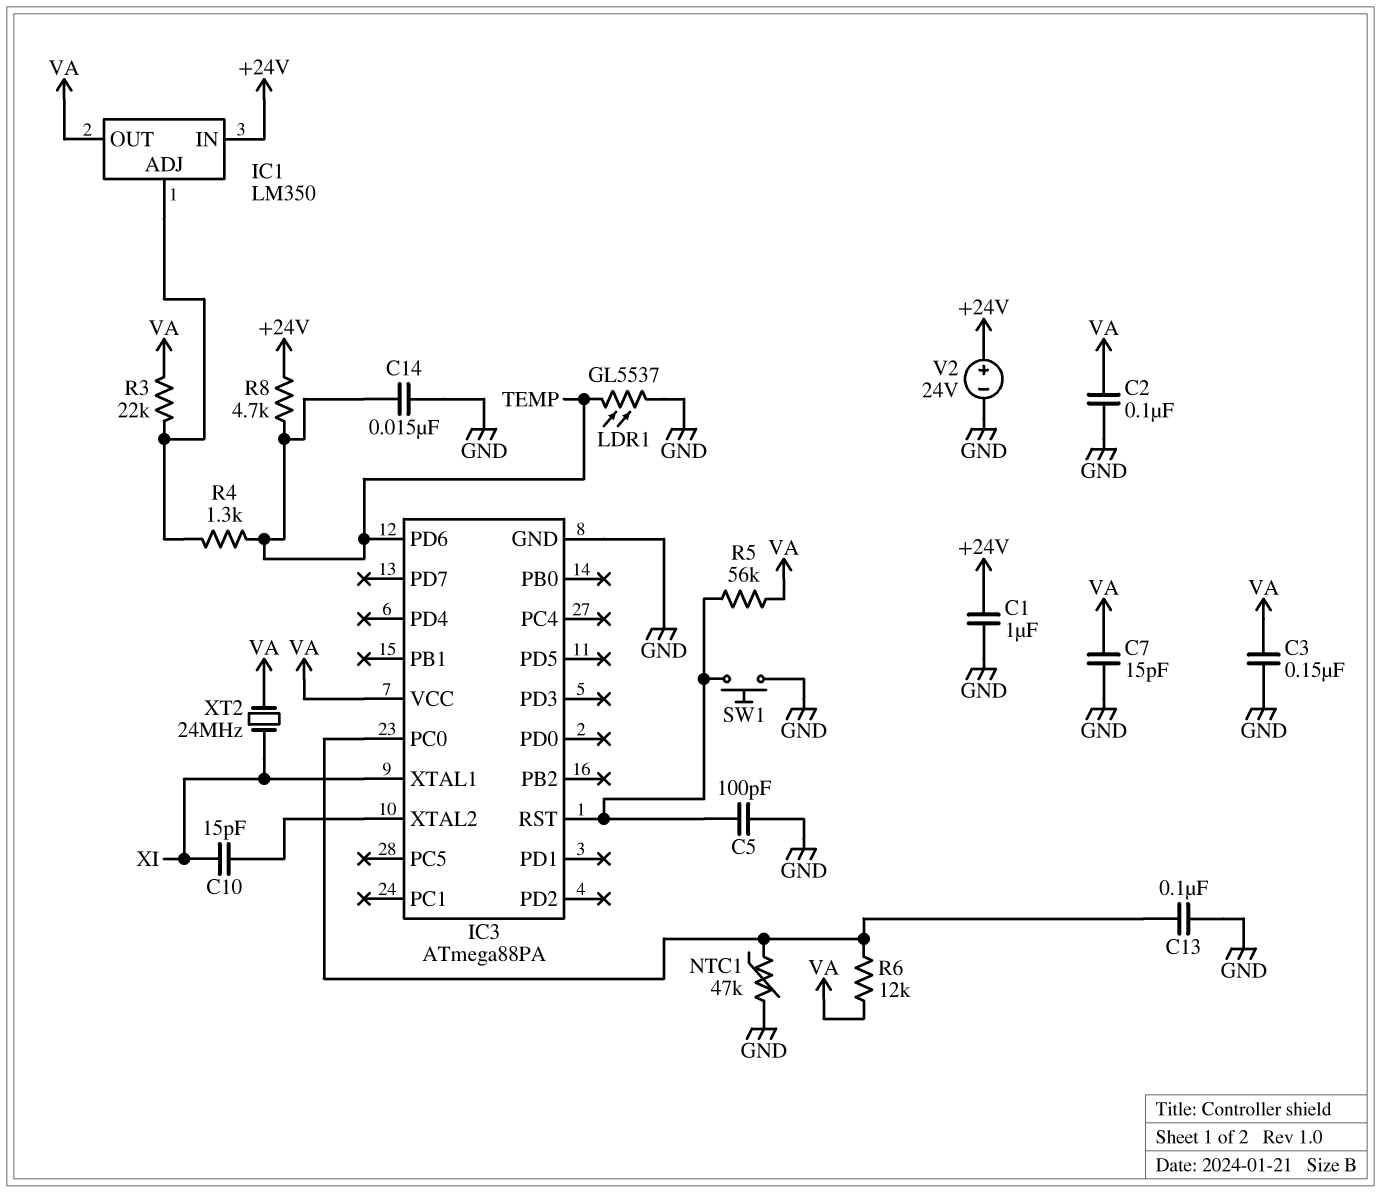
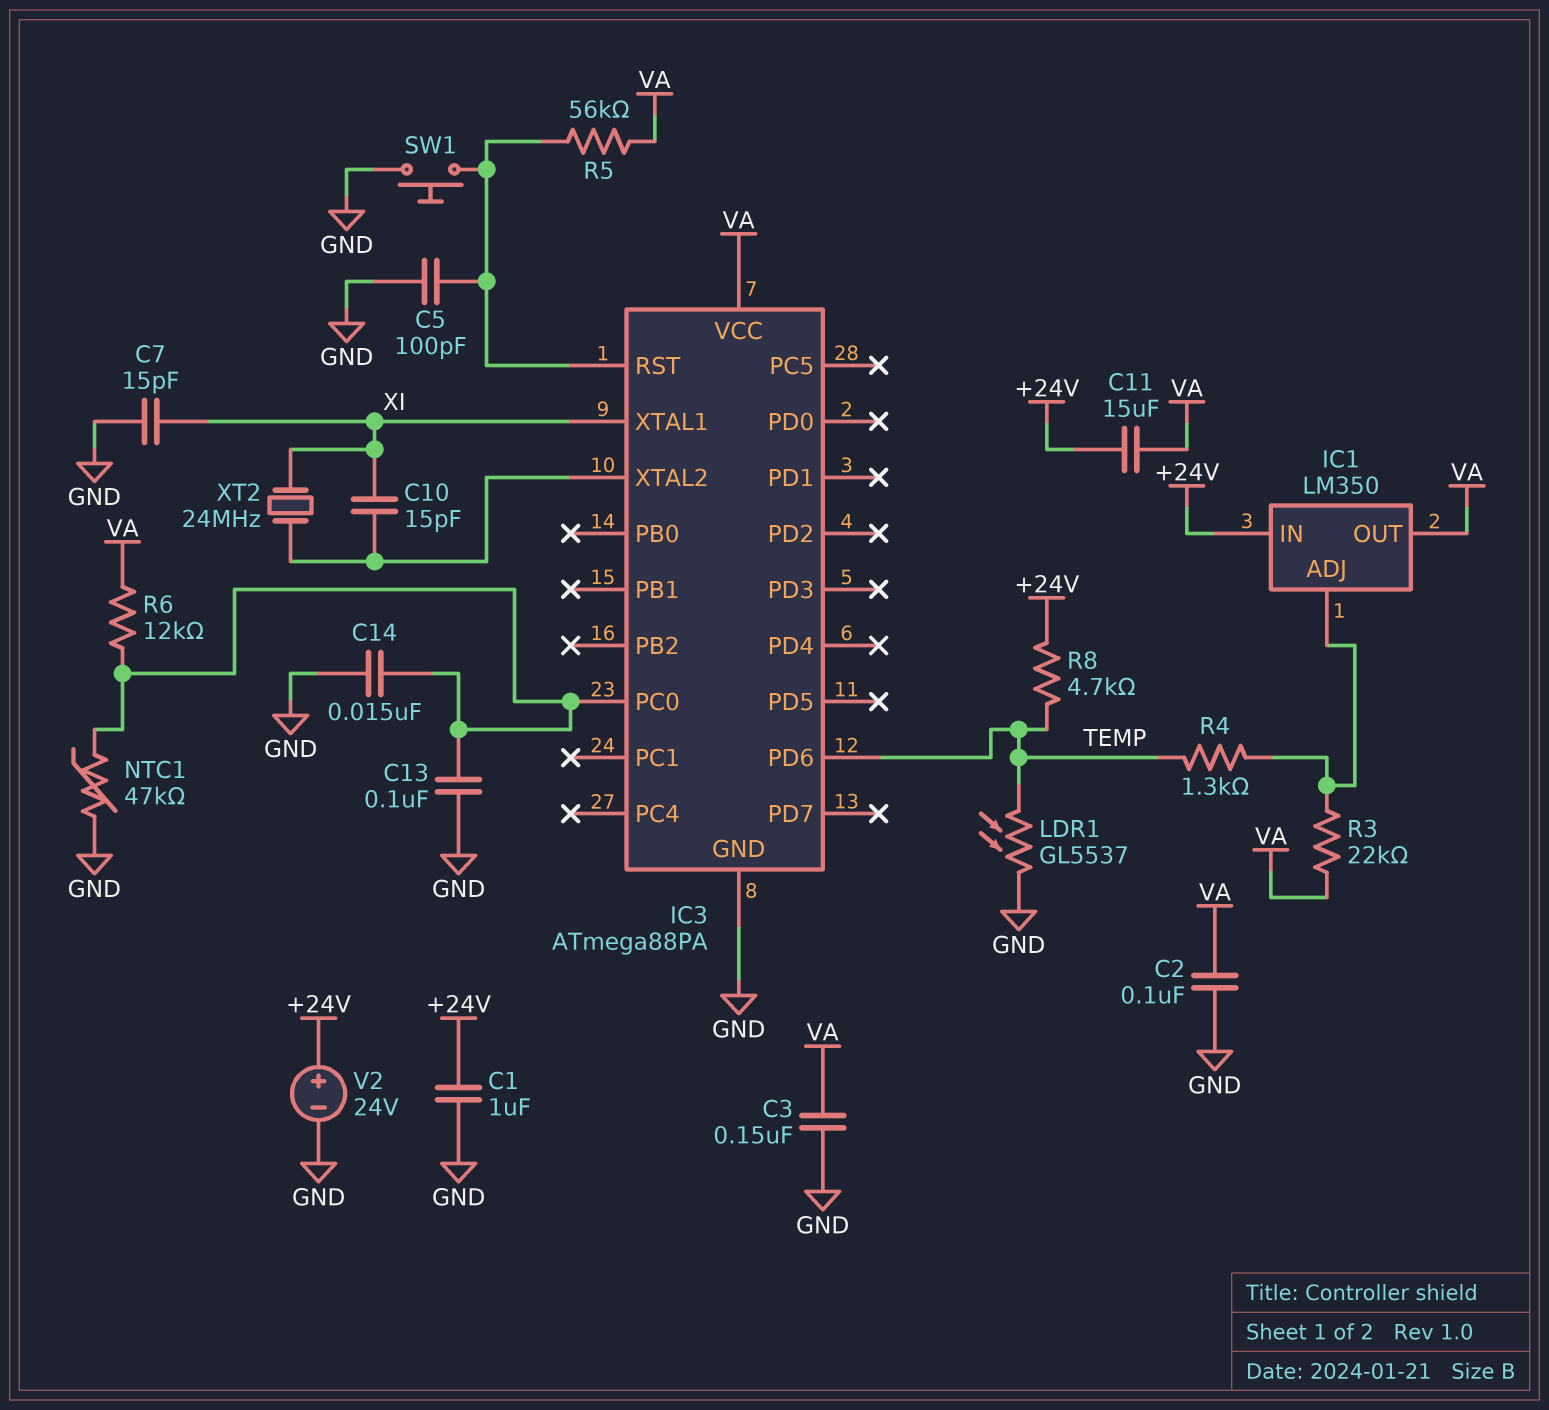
C7: 15pF (GND, VA) -> 15pF (GND, XI)
C11: none -> 15uF (+24V, VA)
C14: 15nF (GND, TEMP) -> 15nF (GND, IC3/PC0)
XT2: 24MHz (VA, XI) -> 24MHz (IC3/XTAL2, XI)

